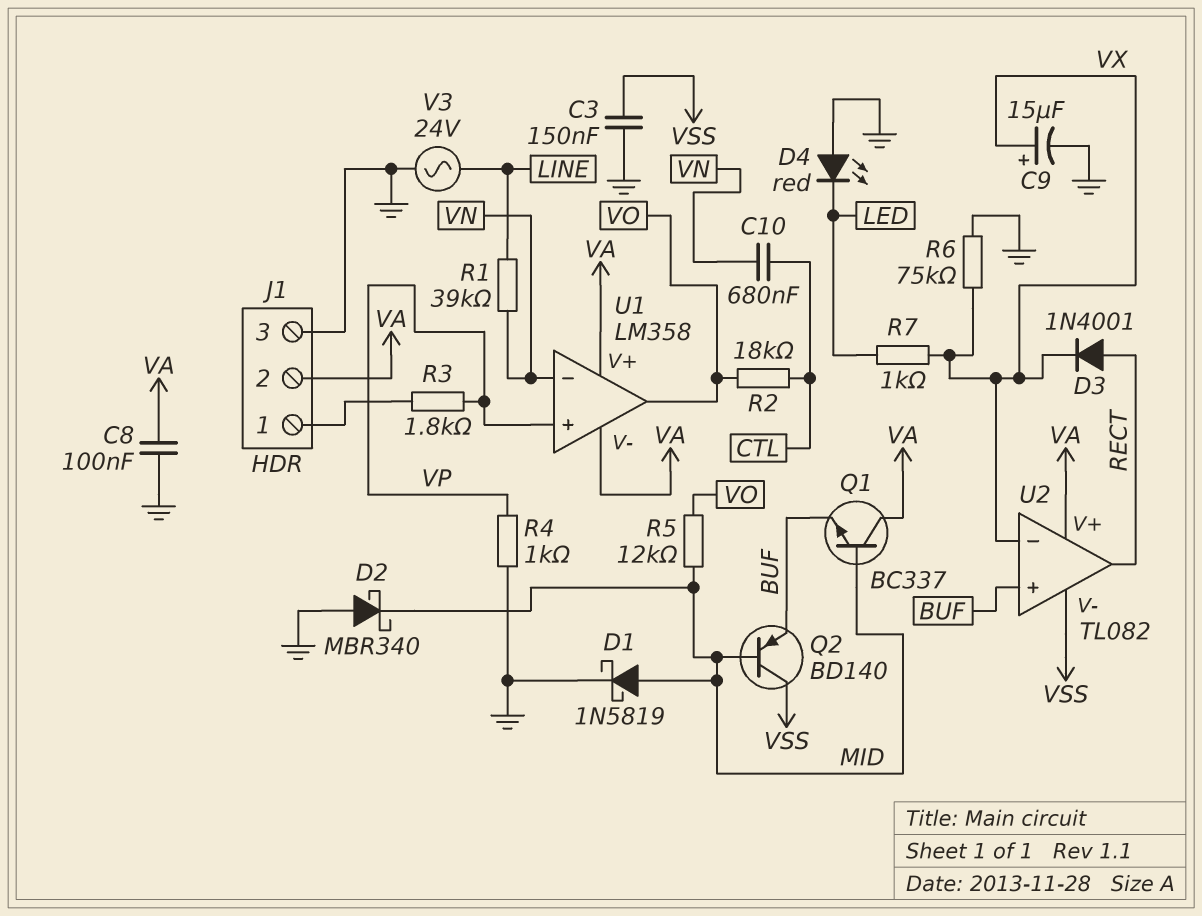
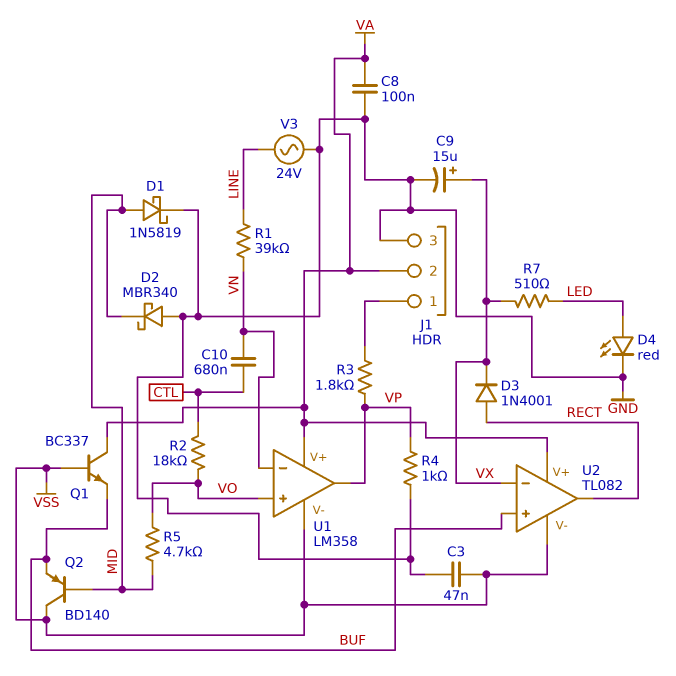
C3: 150nF (GND, VSS) -> 47nF (GND, VSS)
D4: LED red (A GND, K LED) -> LED red (A LED, K GND)
Q1: NPN BC337 (B MID, C VA, E BUF) -> NPN BC337 (B VSS, C VA, E BUF)
R5: 12k (MID, VO) -> 4.7k (MID, VO)
R6: 75k (GND, VX) -> none
R7: 1k (LED, VX) -> 510 (LED, VX)
U1 pin V-: VA -> VSS
U1 pin in+: VP -> VO
U1 pin out: VO -> VP

